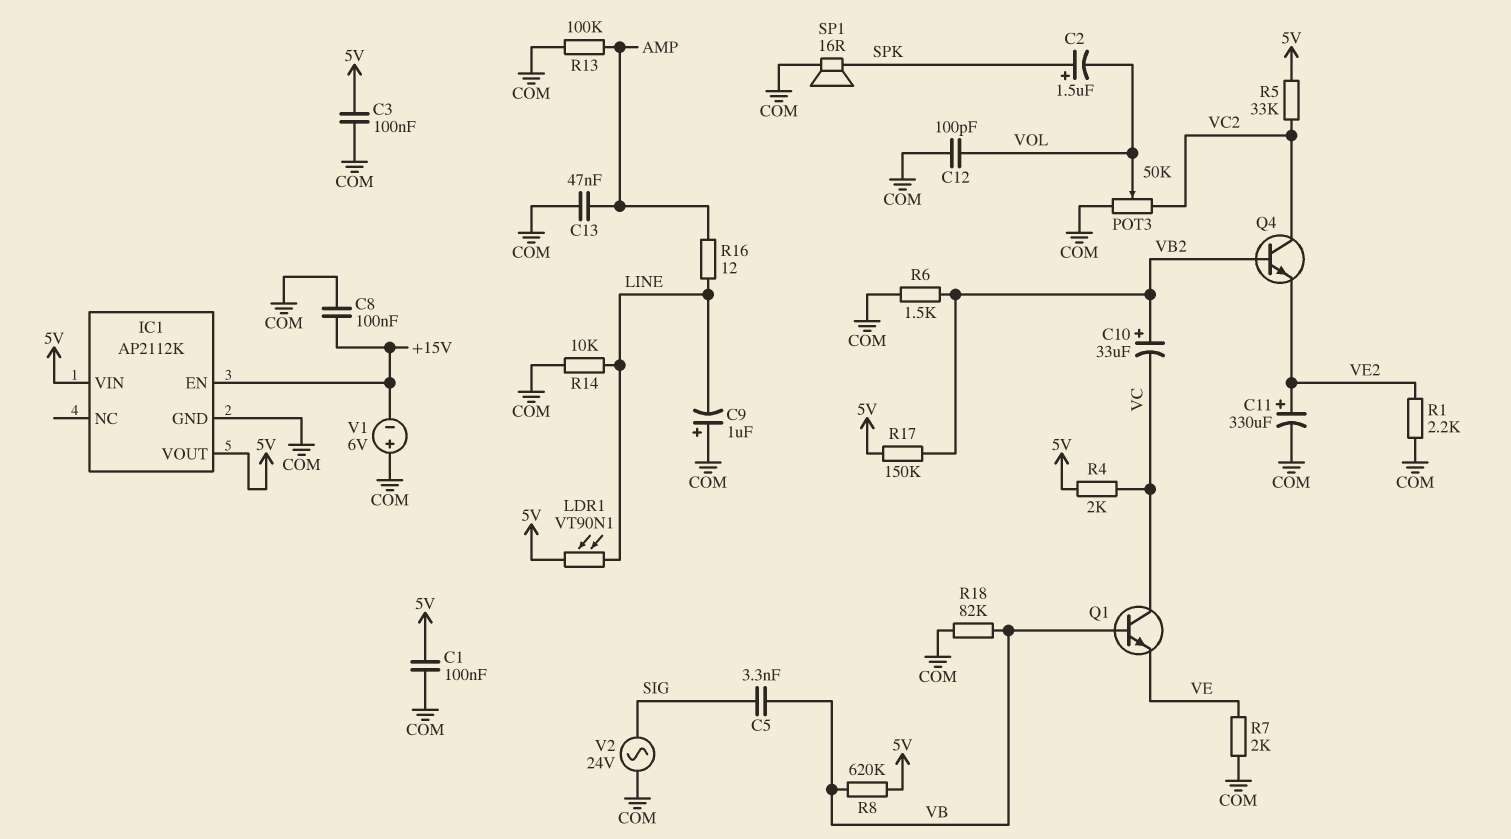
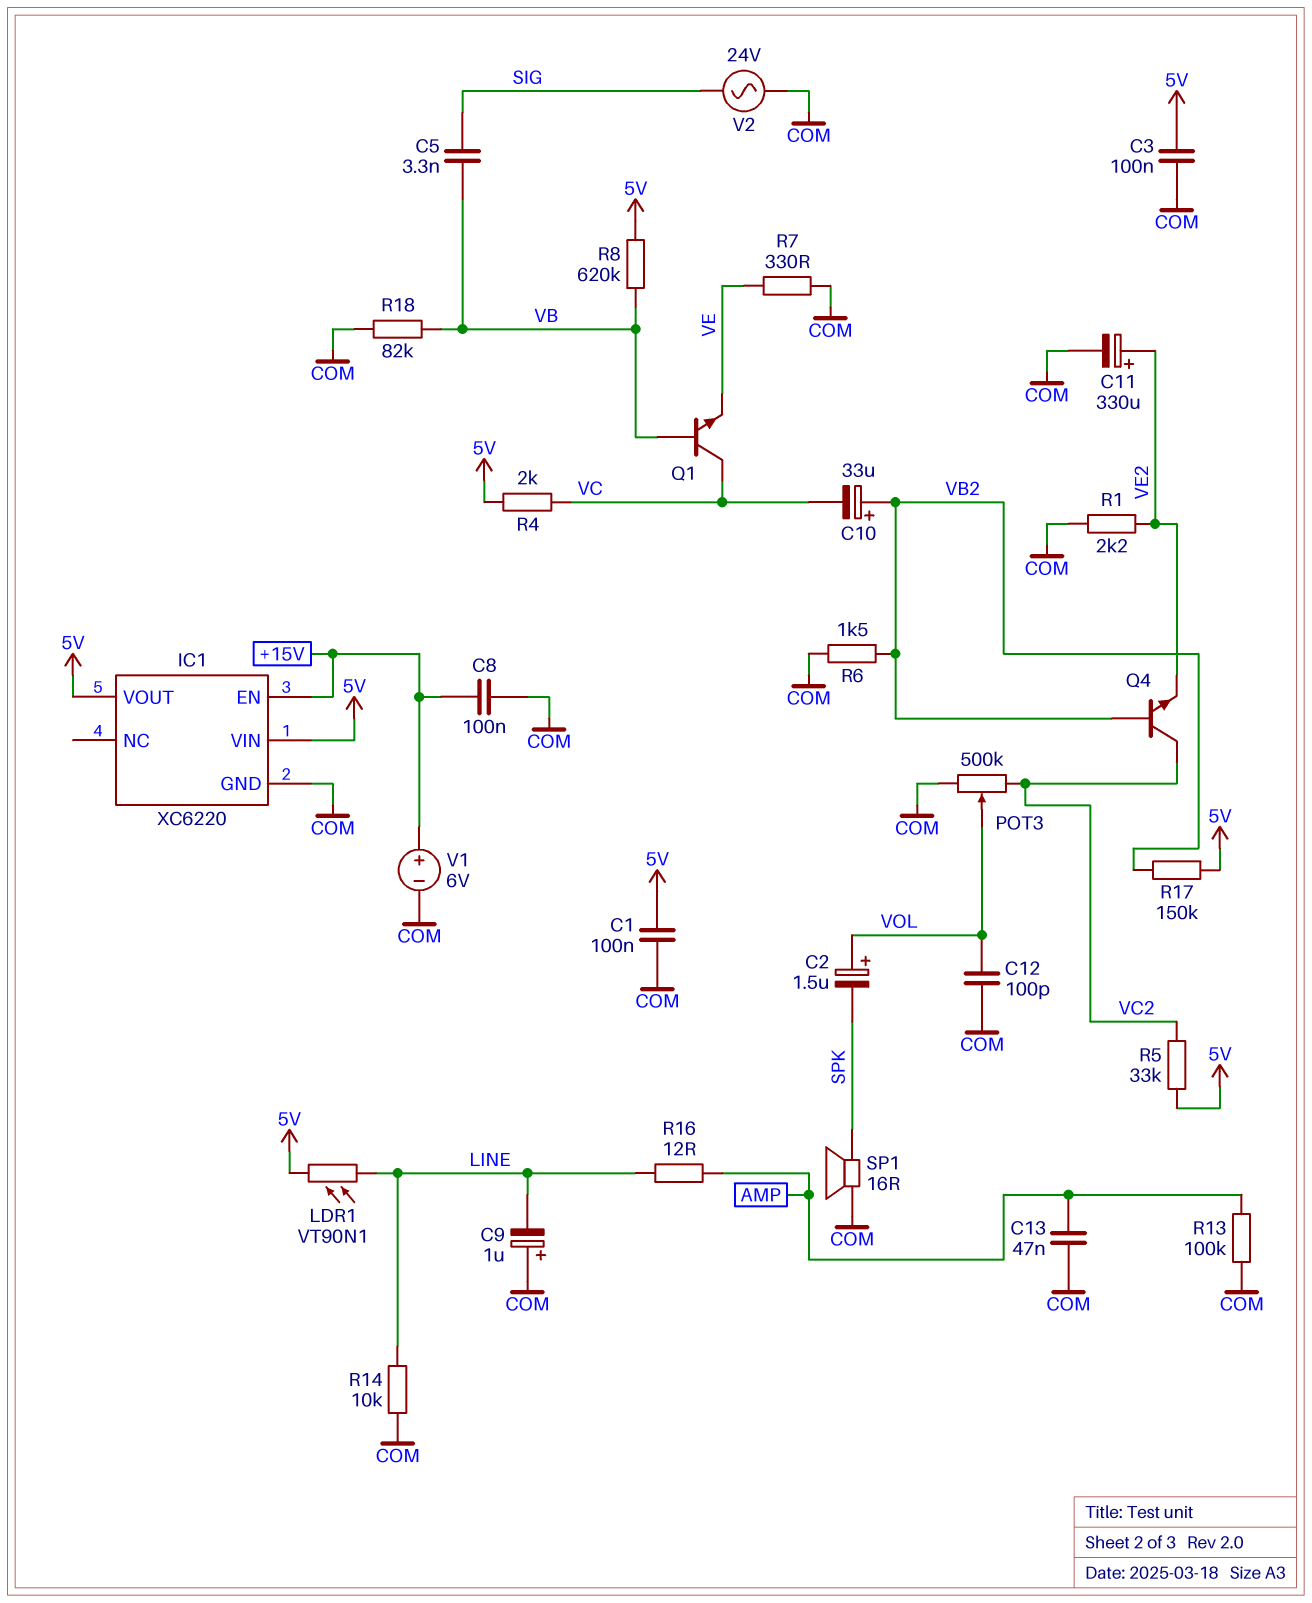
C2: 1.5uF (plus SPK, minus VOL) -> 1.5uF (plus VOL, minus SPK)
IC1: AP2112K -> XC6220
POT3: 50k (COM, VC2, wiper VOL) -> 500k (COM, VC2, wiper VOL)
R7: 2k (COM, VE) -> 330 (COM, VE)
V1: 6V (plus COM, minus +15V) -> 6V (plus +15V, minus COM)

